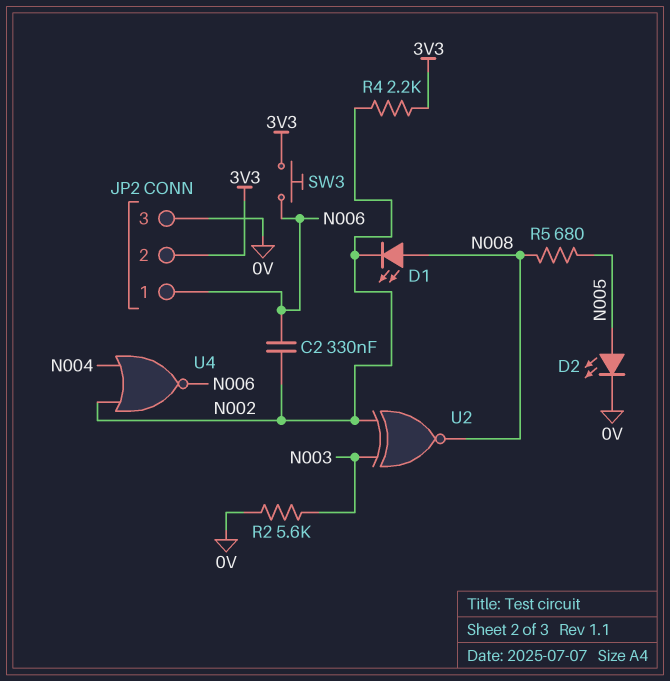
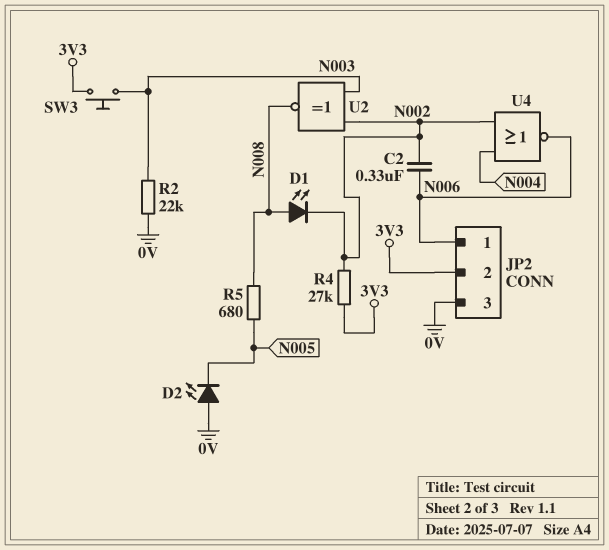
D2: LED (A N005, K 0V) -> LED (A 0V, K N005)
R2: 5.6k (0V, N003) -> 22k (0V, N003)
R4: 2.2k (3V3, N002) -> 27k (3V3, N002)
SW3: button (3V3, N006) -> button (3V3, N003)

